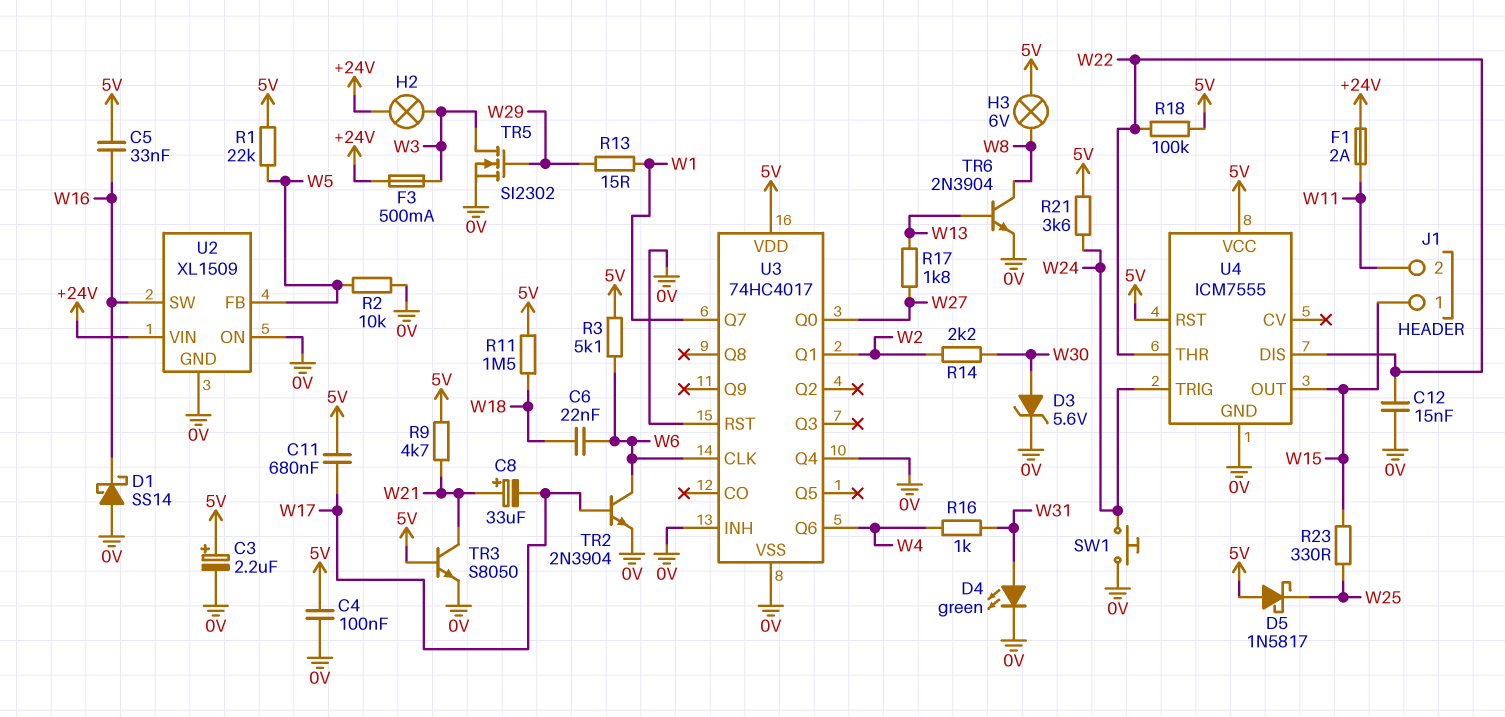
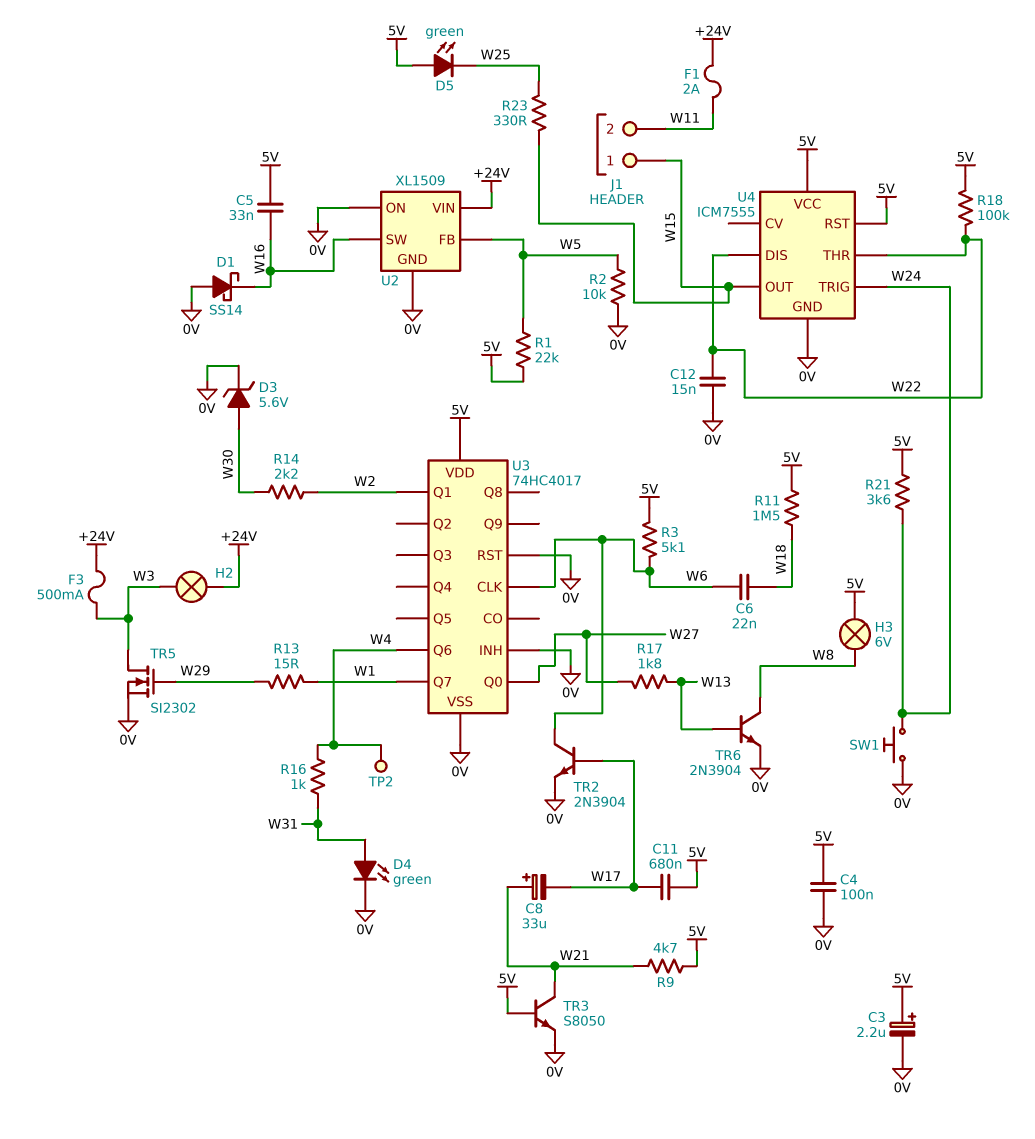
D5: schottky 1N5817 (A 5V, K W25) -> LED green (A 5V, K W25)
TP2: none -> test point (W4)
U3 pin Q4: 0V -> none

